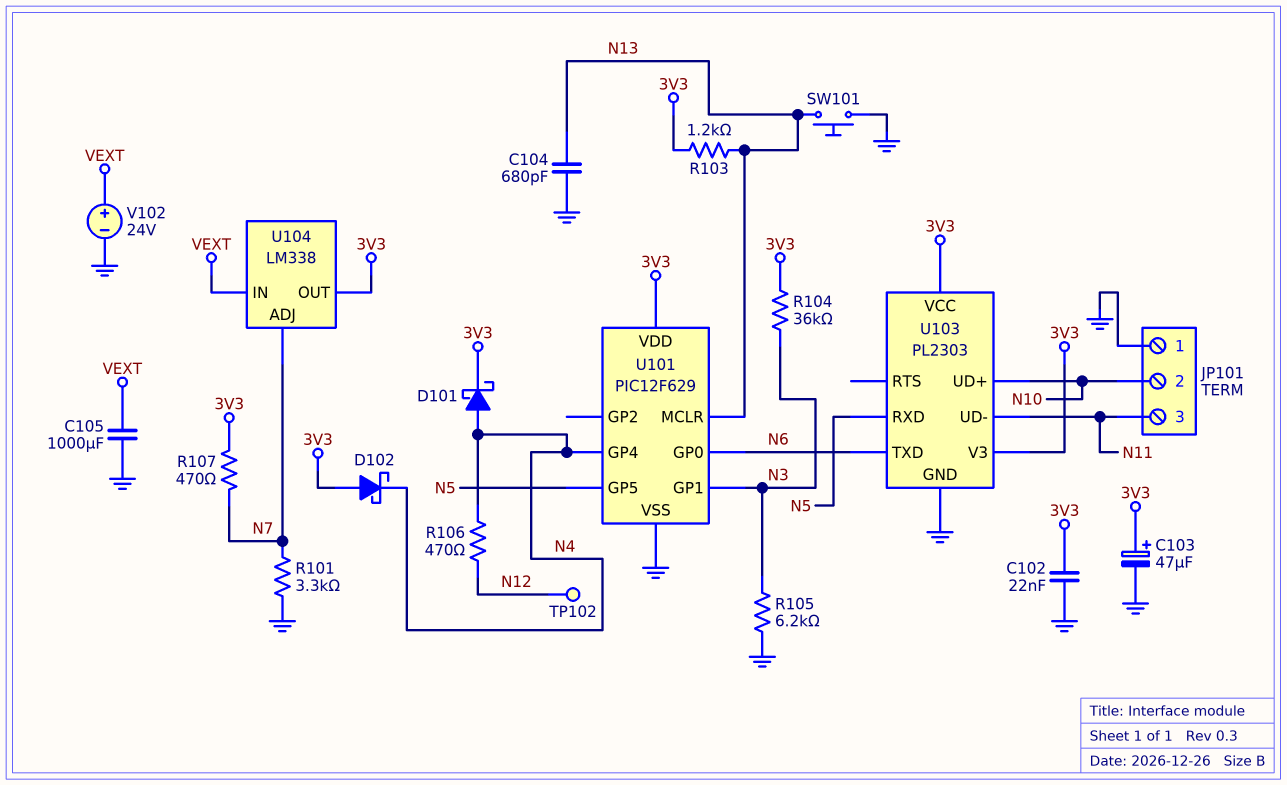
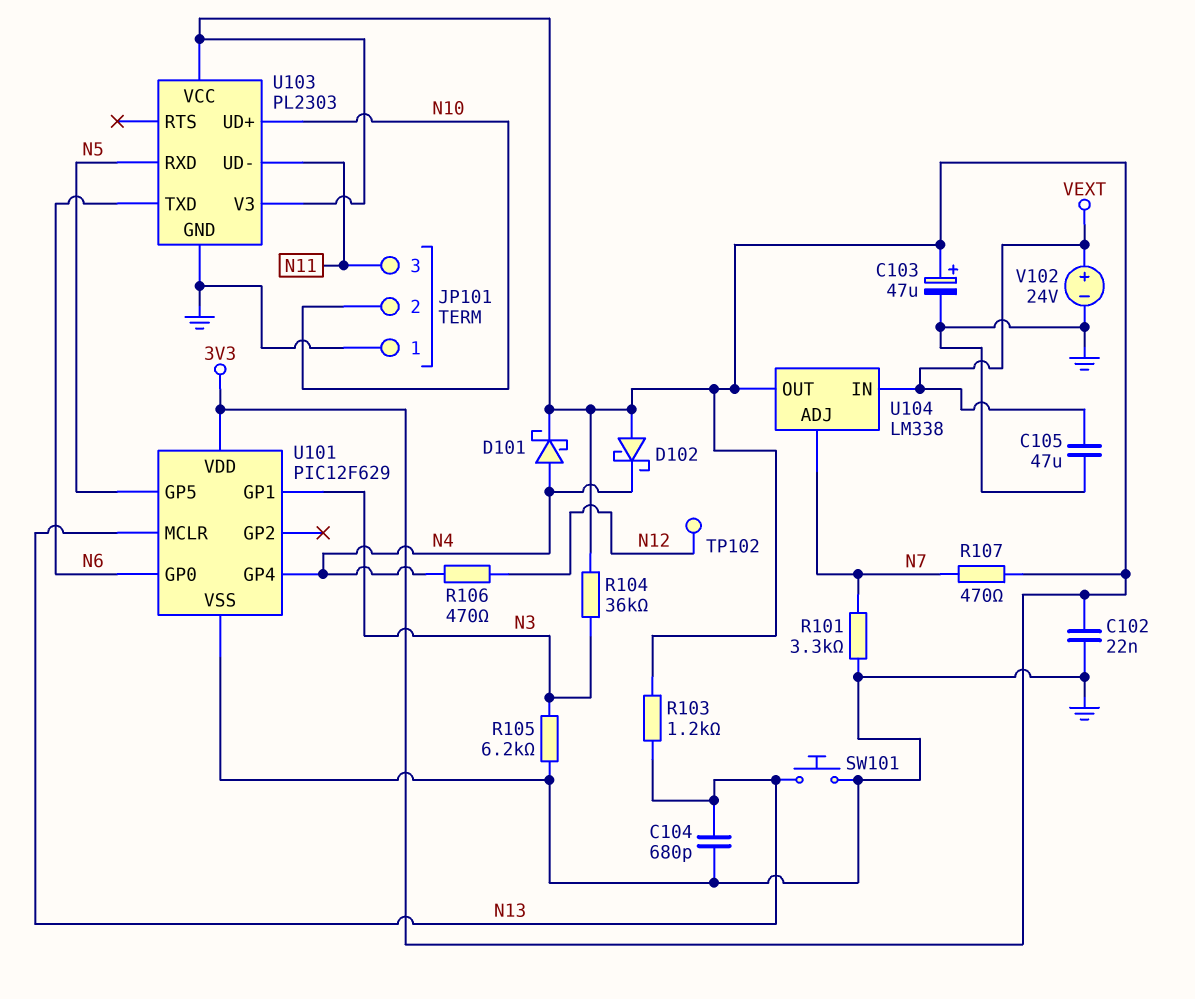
C105: 1000uF (GND, VEXT) -> 47uF (GND, VEXT)

